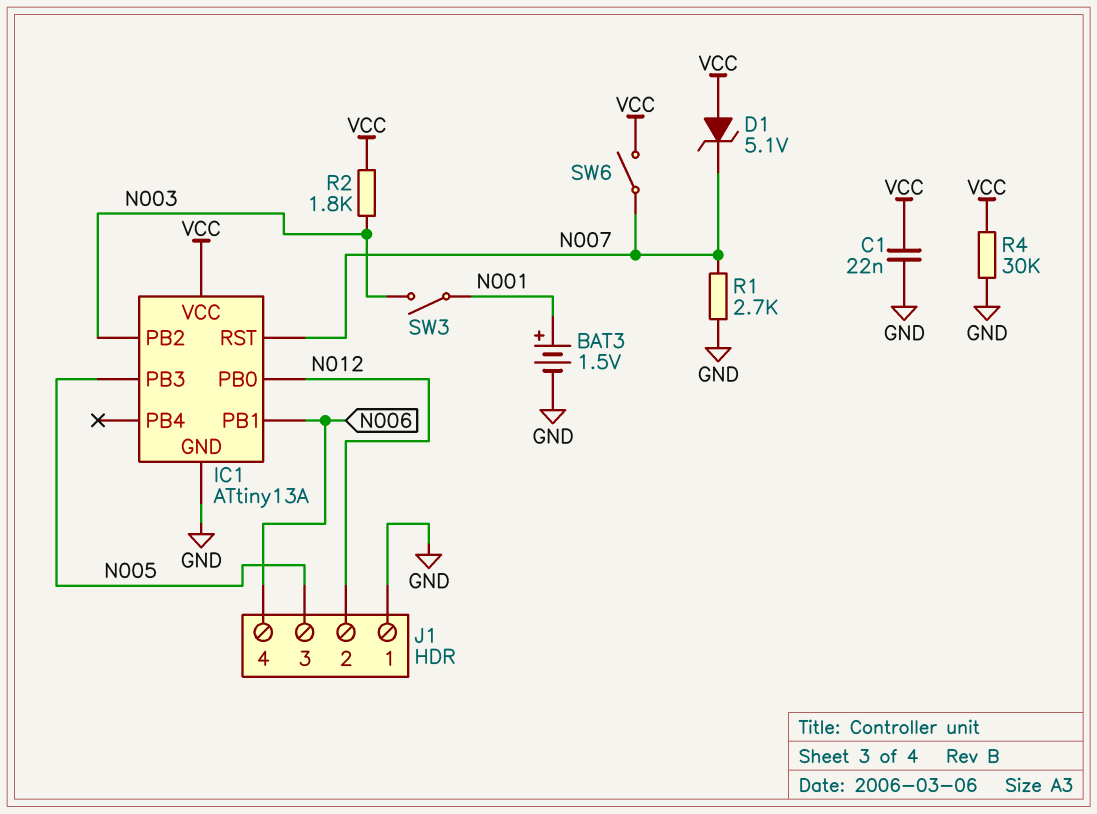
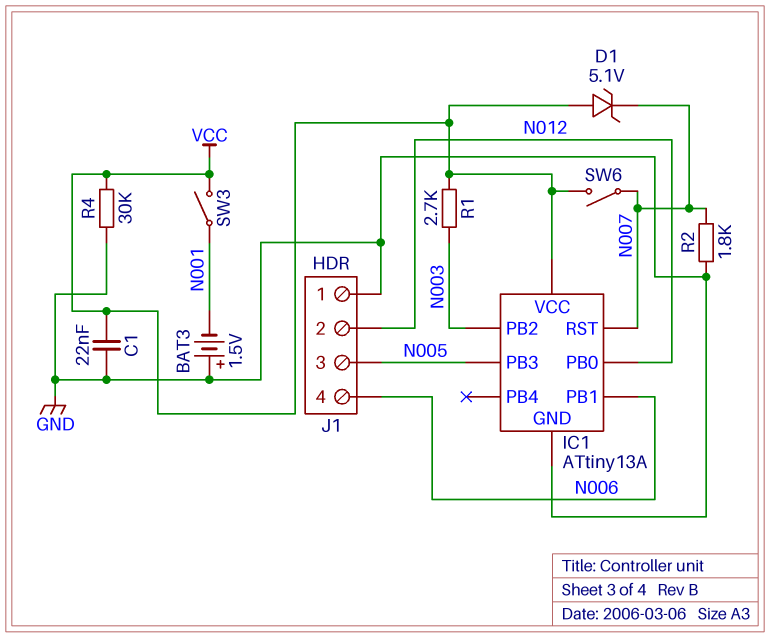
BAT3: 1.5V (plus N001, minus GND) -> 1.5V (plus GND, minus N001)
R1: 2.7k (GND, N007) -> 2.7k (N003, VCC)
R2: 1.8k (N003, VCC) -> 1.8k (GND, N007)
SW3: switch (N001, N003) -> switch (N001, VCC)

